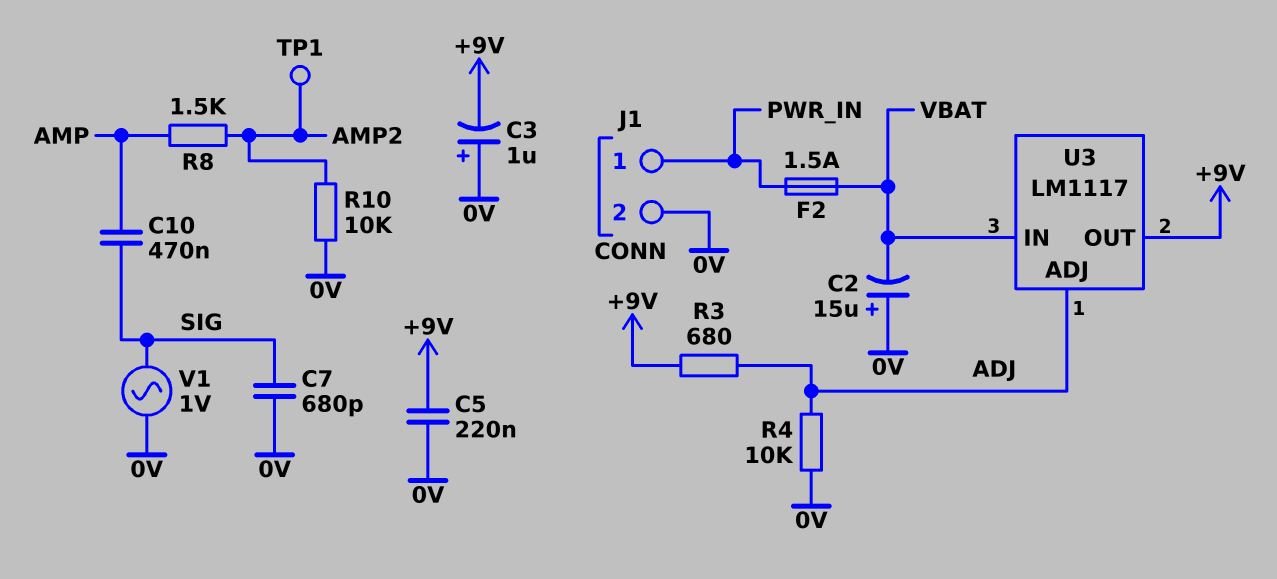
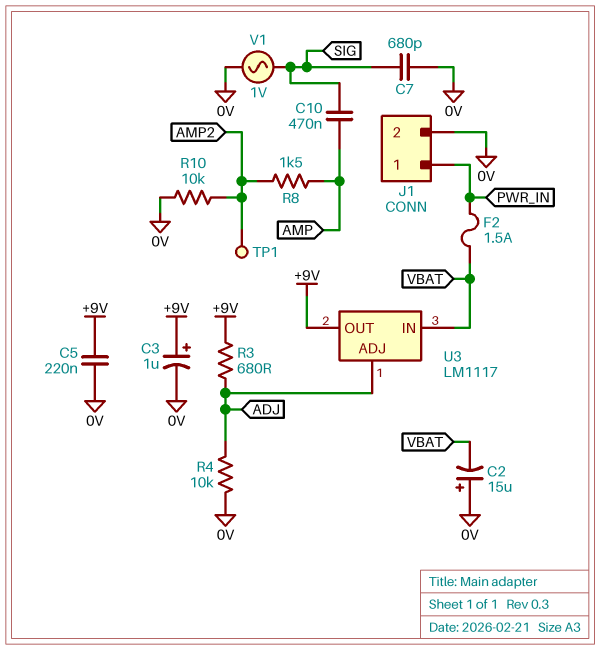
C3: 1uF (plus 0V, minus +9V) -> 1uF (plus +9V, minus 0V)

